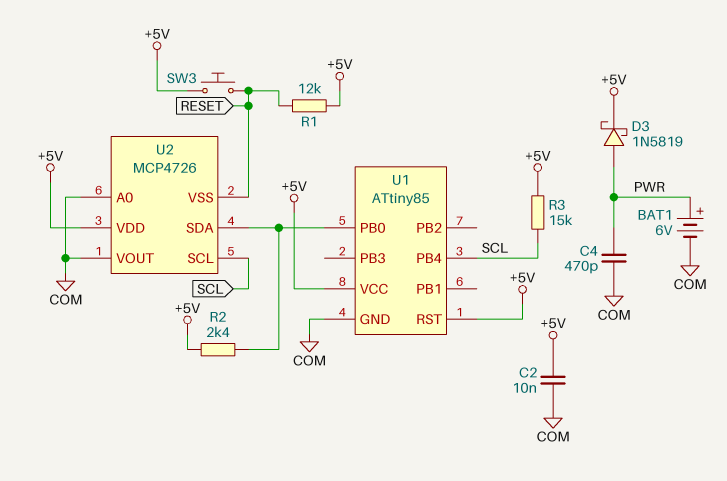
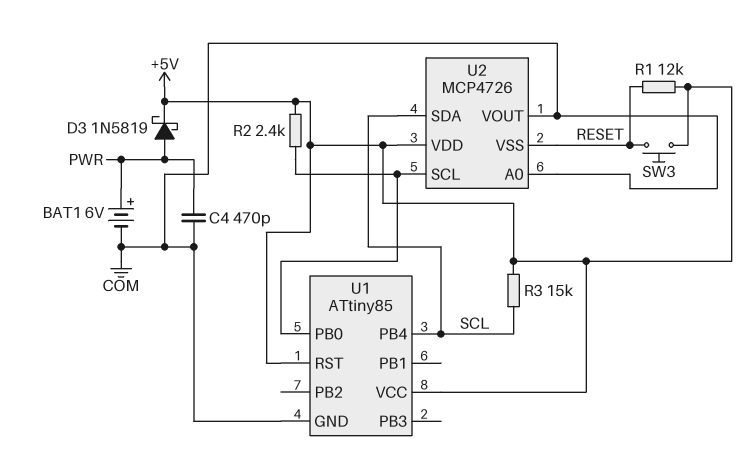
C2: 10nF (+5V, COM) -> none
U2 pin SCL: SCL -> U1/PB0
U2 pin SDA: U1/PB0 -> SCL

